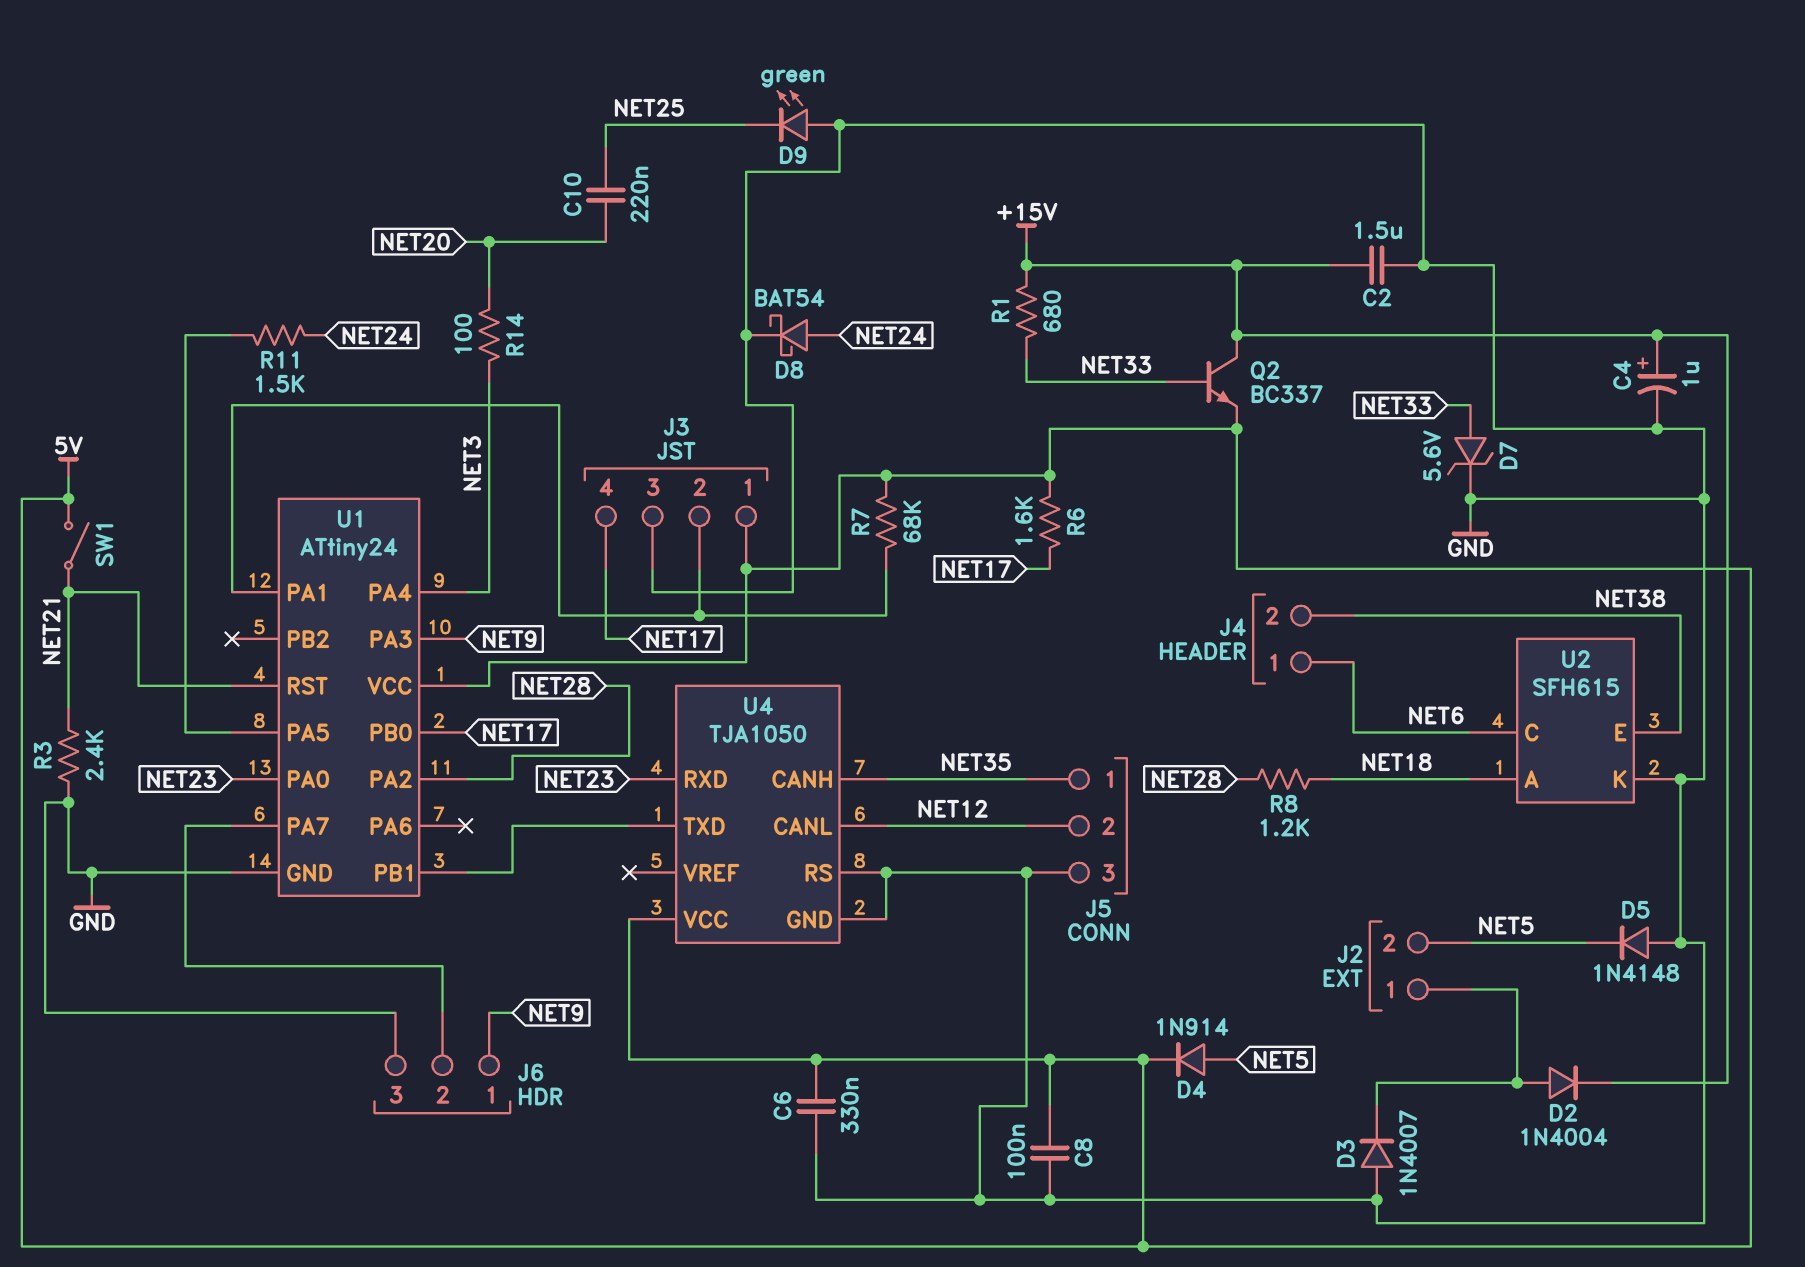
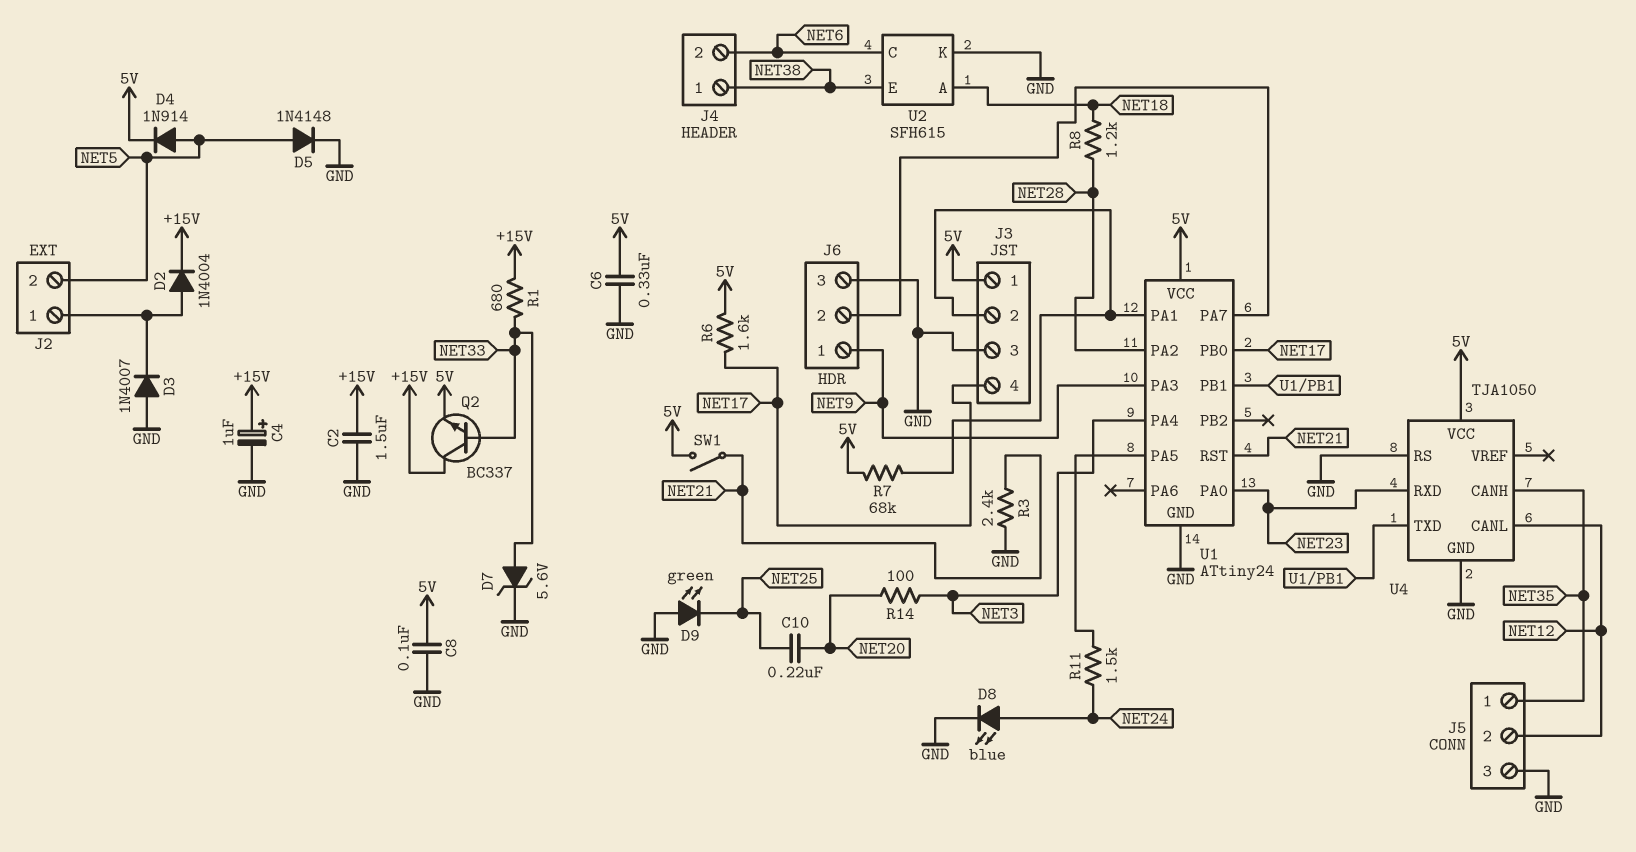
D5: diode 1N4148 (A GND, K NET5) -> diode 1N4148 (A NET5, K GND)
D8: schottky BAT54 (A NET24, K GND) -> LED blue (A NET24, K GND)
J4 pin 1: NET6 -> NET38
J4 pin 2: NET38 -> NET6

